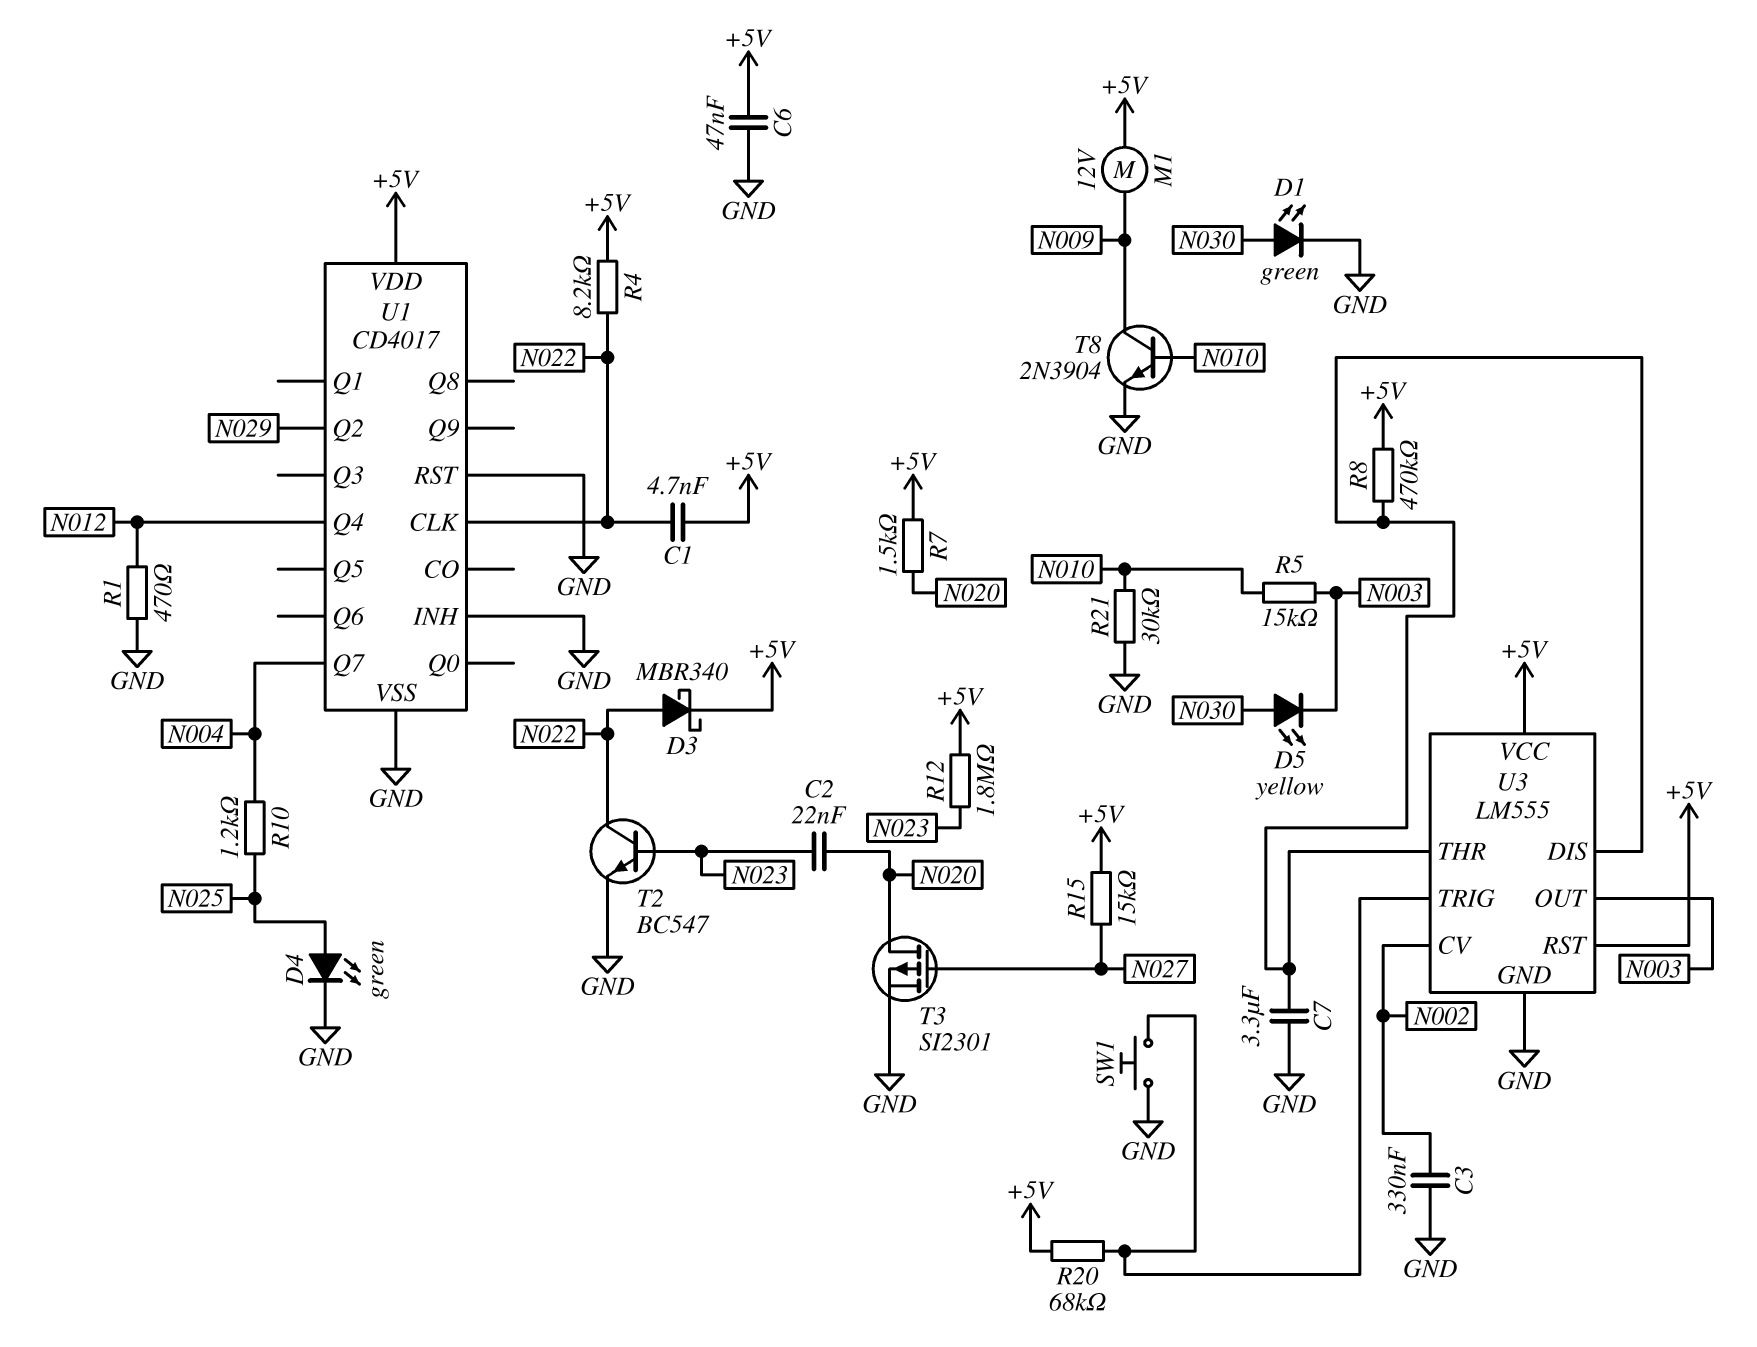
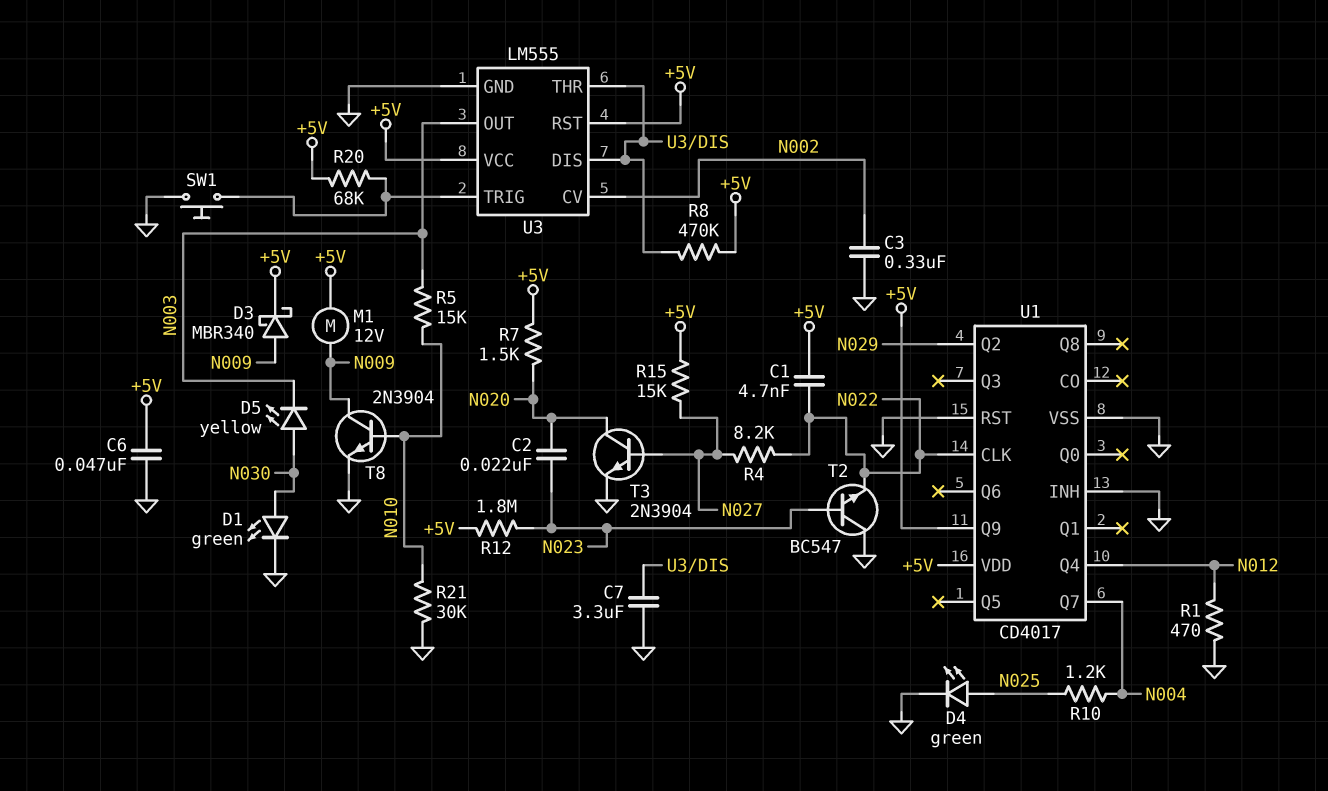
D3: schottky MBR340 (A N022, K +5V) -> schottky MBR340 (A N009, K +5V)
R4: 8.2k (+5V, N022) -> 8.2k (N022, N027)
T2: NPN BC547 (B N023, C N022, E GND) -> NPN BC547 (B N023, C GND, E N022)
T3: PMOS SI2301 (G N027, D N020, S GND) -> NPN 2N3904 (B N027, C N020, E GND)
U1 pin Q9: none -> +5V

